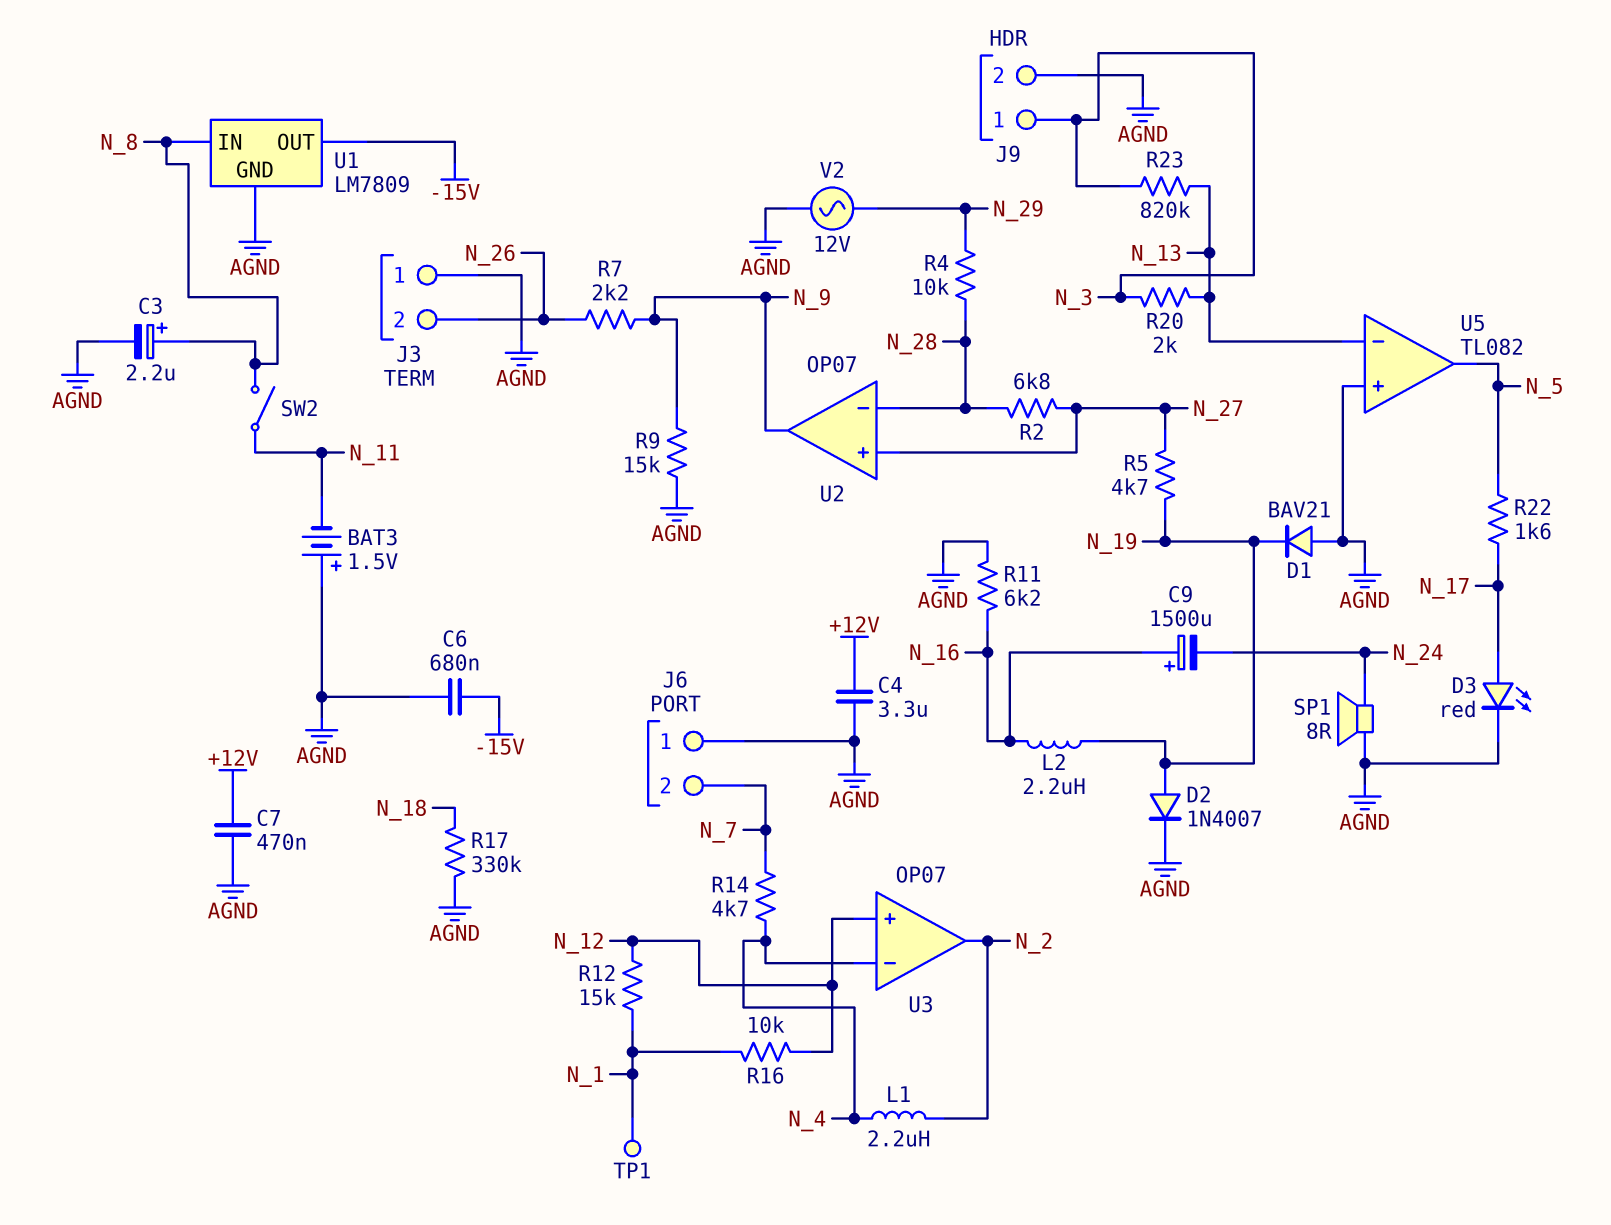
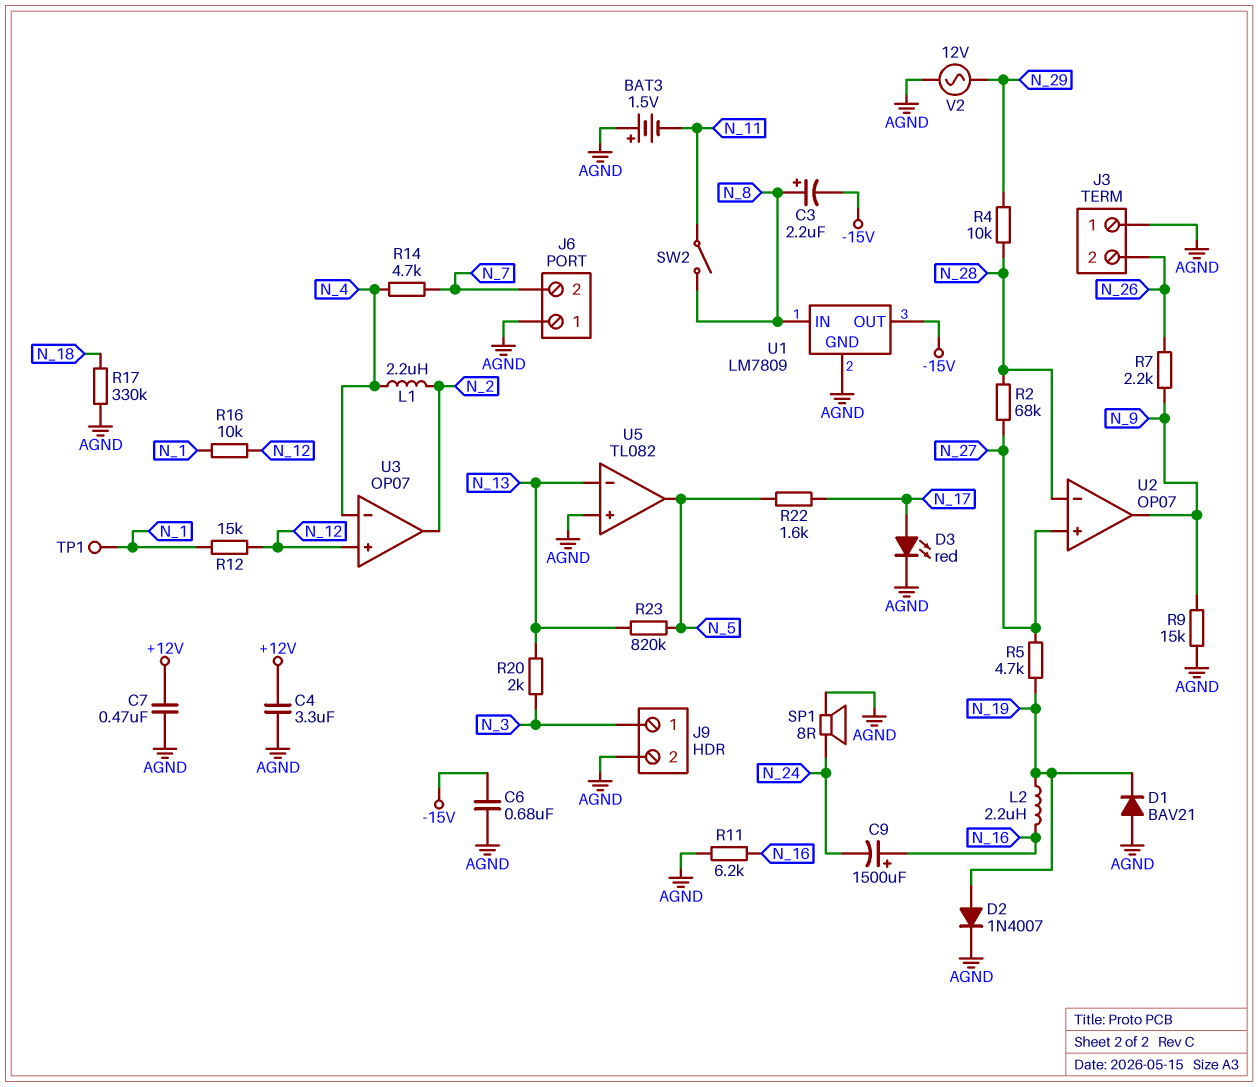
C3: 2.2uF (plus N_8, minus AGND) -> 2.2uF (plus N_8, minus -15V)
R2: 6.8k (N_27, N_28) -> 68k (N_27, N_28)
R23: 820k (N_3, N_13) -> 820k (N_5, N_13)

